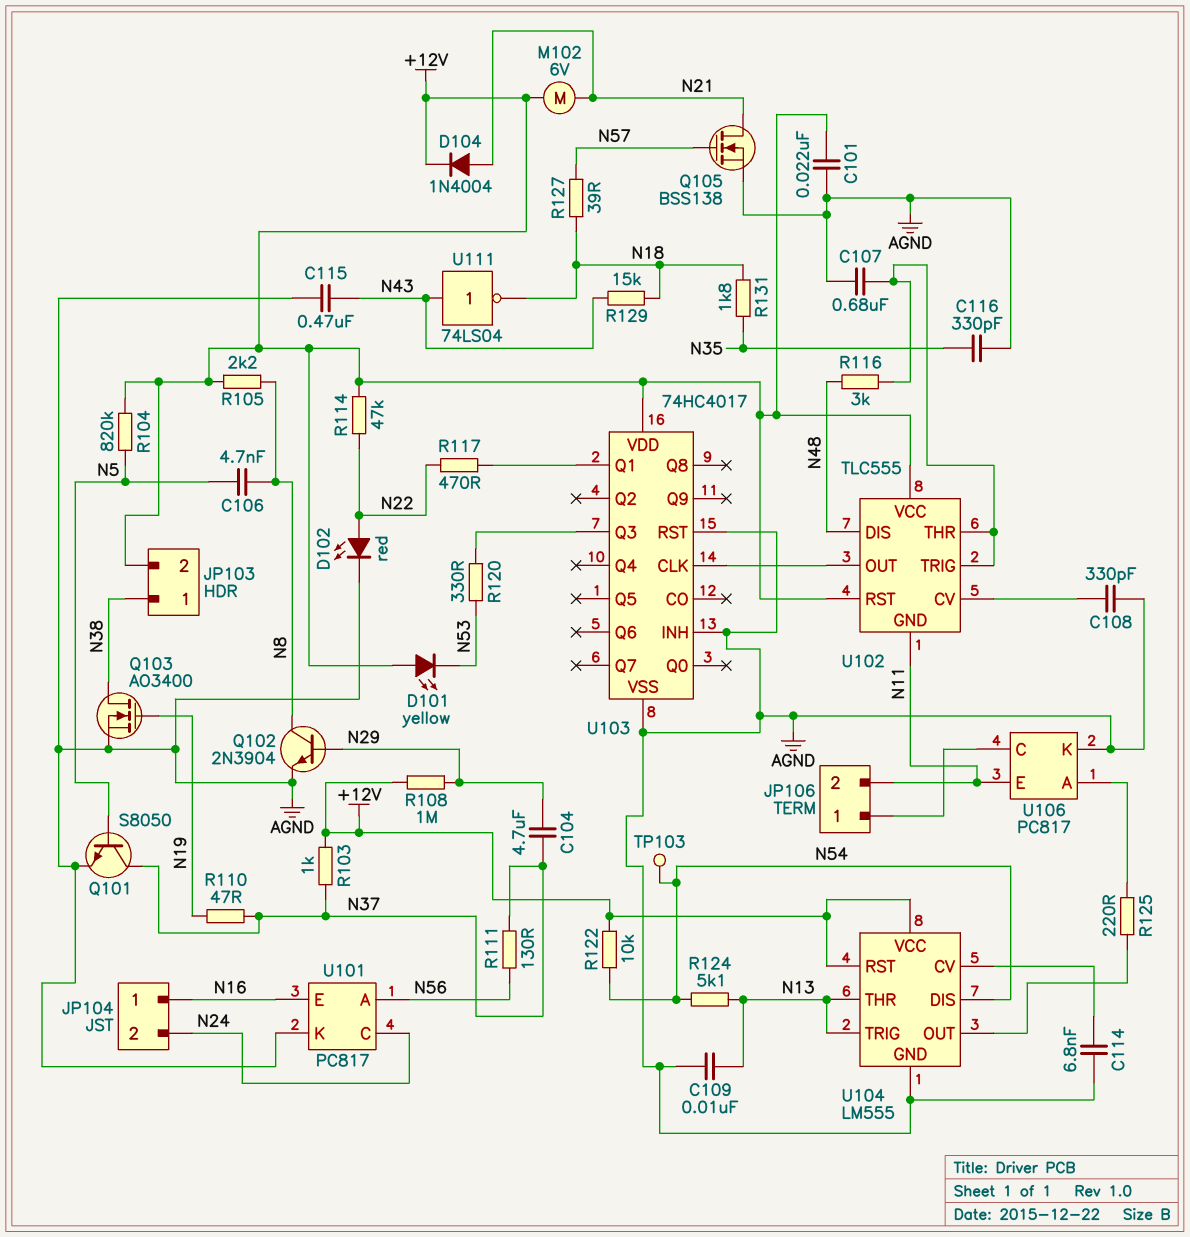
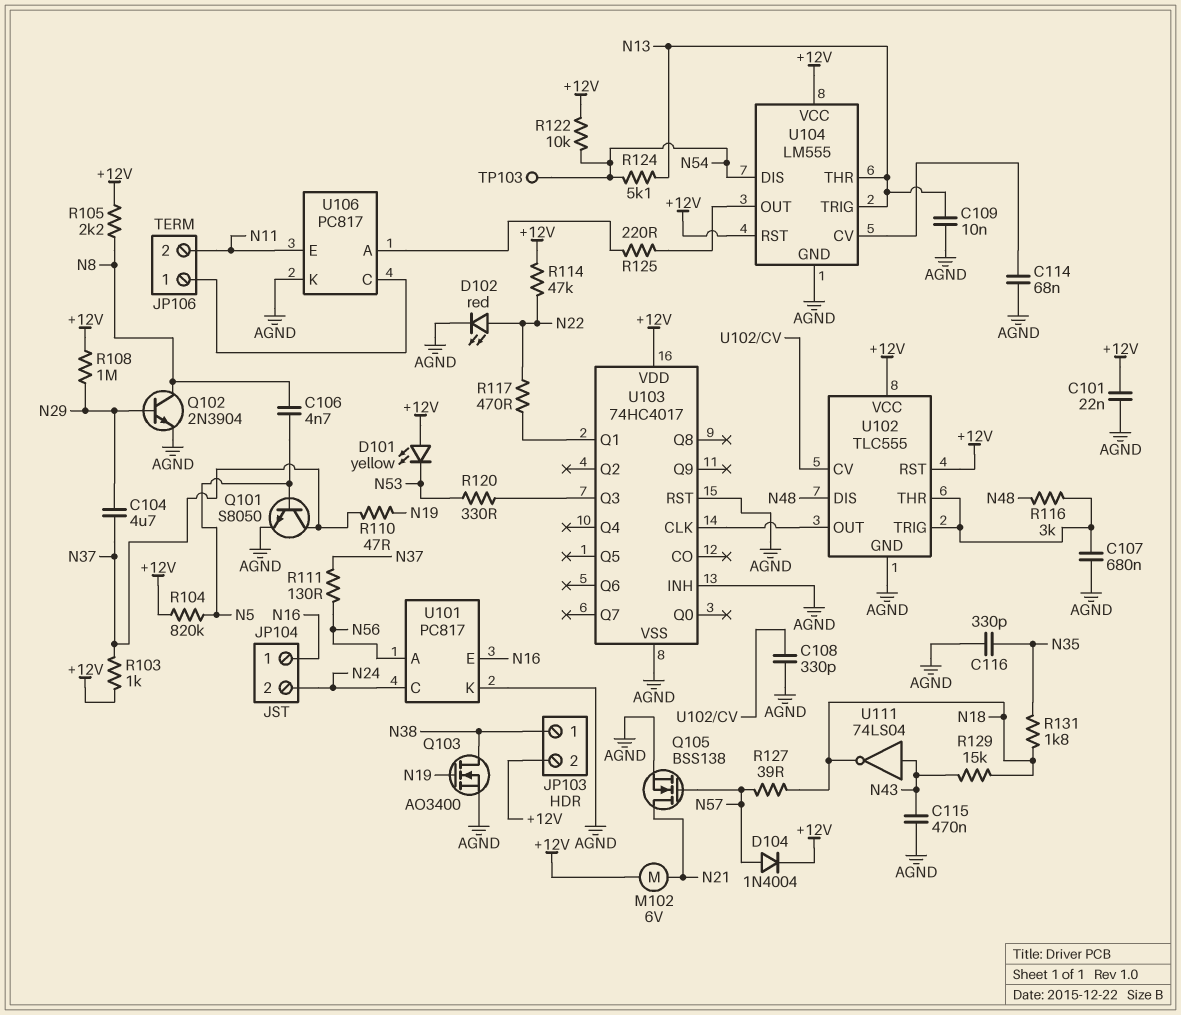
C114: 6.8nF (AGND, U104/CV) -> 68nF (AGND, U104/CV)
D104: diode 1N4004 (A N21, K +12V) -> diode 1N4004 (A N57, K +12V)
U102 pin GND: N11 -> AGND

